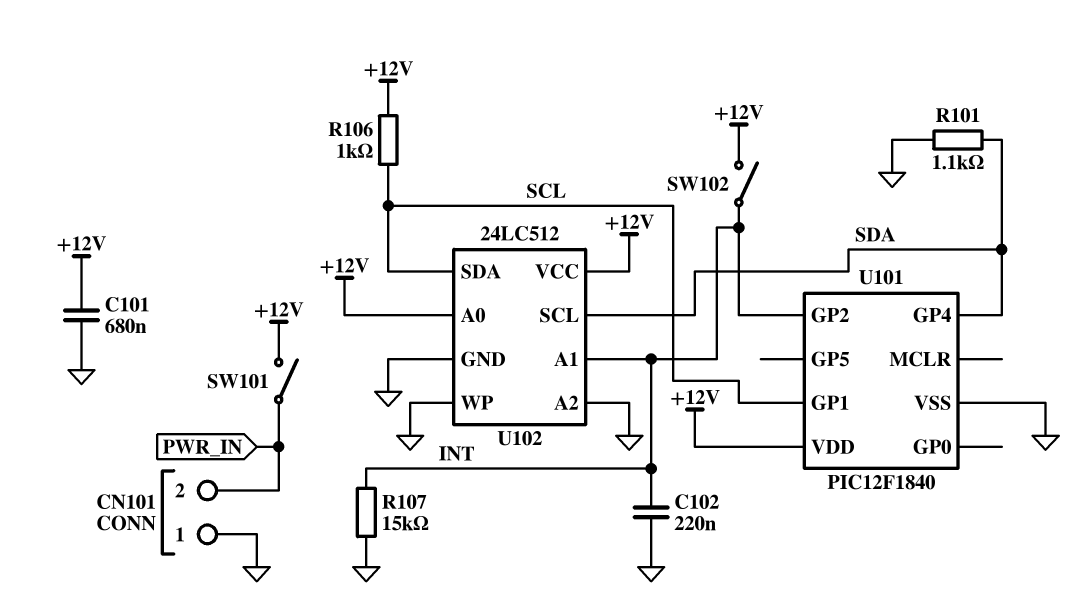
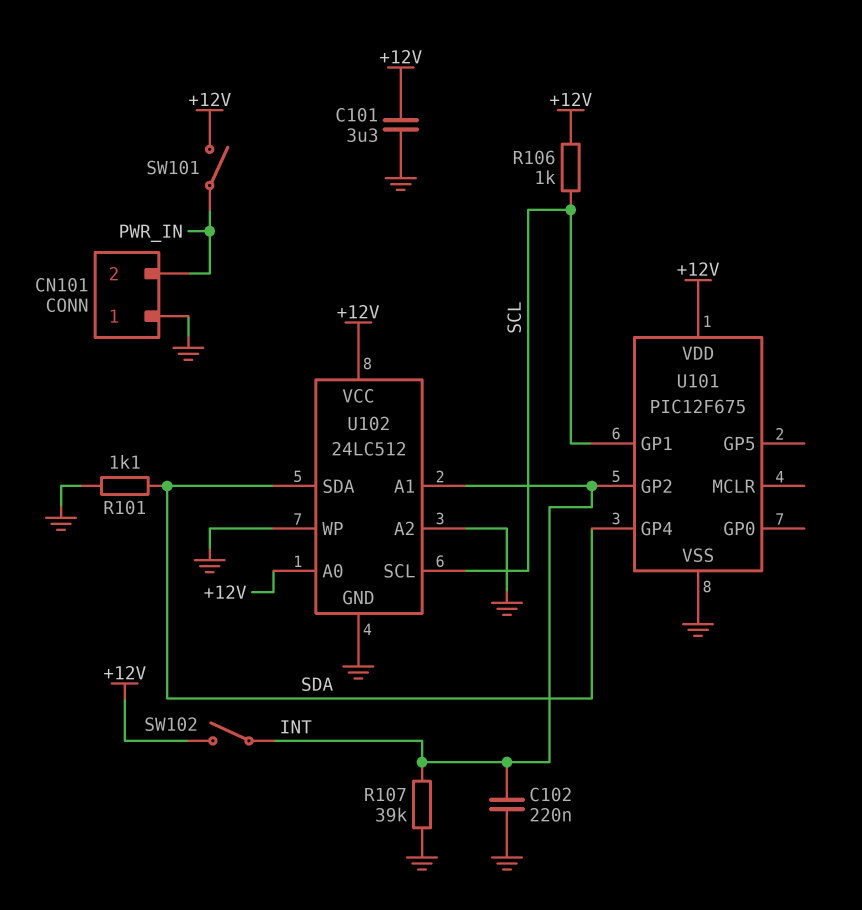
C101: 680nF (+12V, GND) -> 3.3uF (+12V, GND)
R107: 15k (GND, INT) -> 39k (GND, INT)
U101: PIC12F1840 -> PIC12F675
U102 pin SCL: SDA -> SCL
U102 pin SDA: SCL -> SDA

